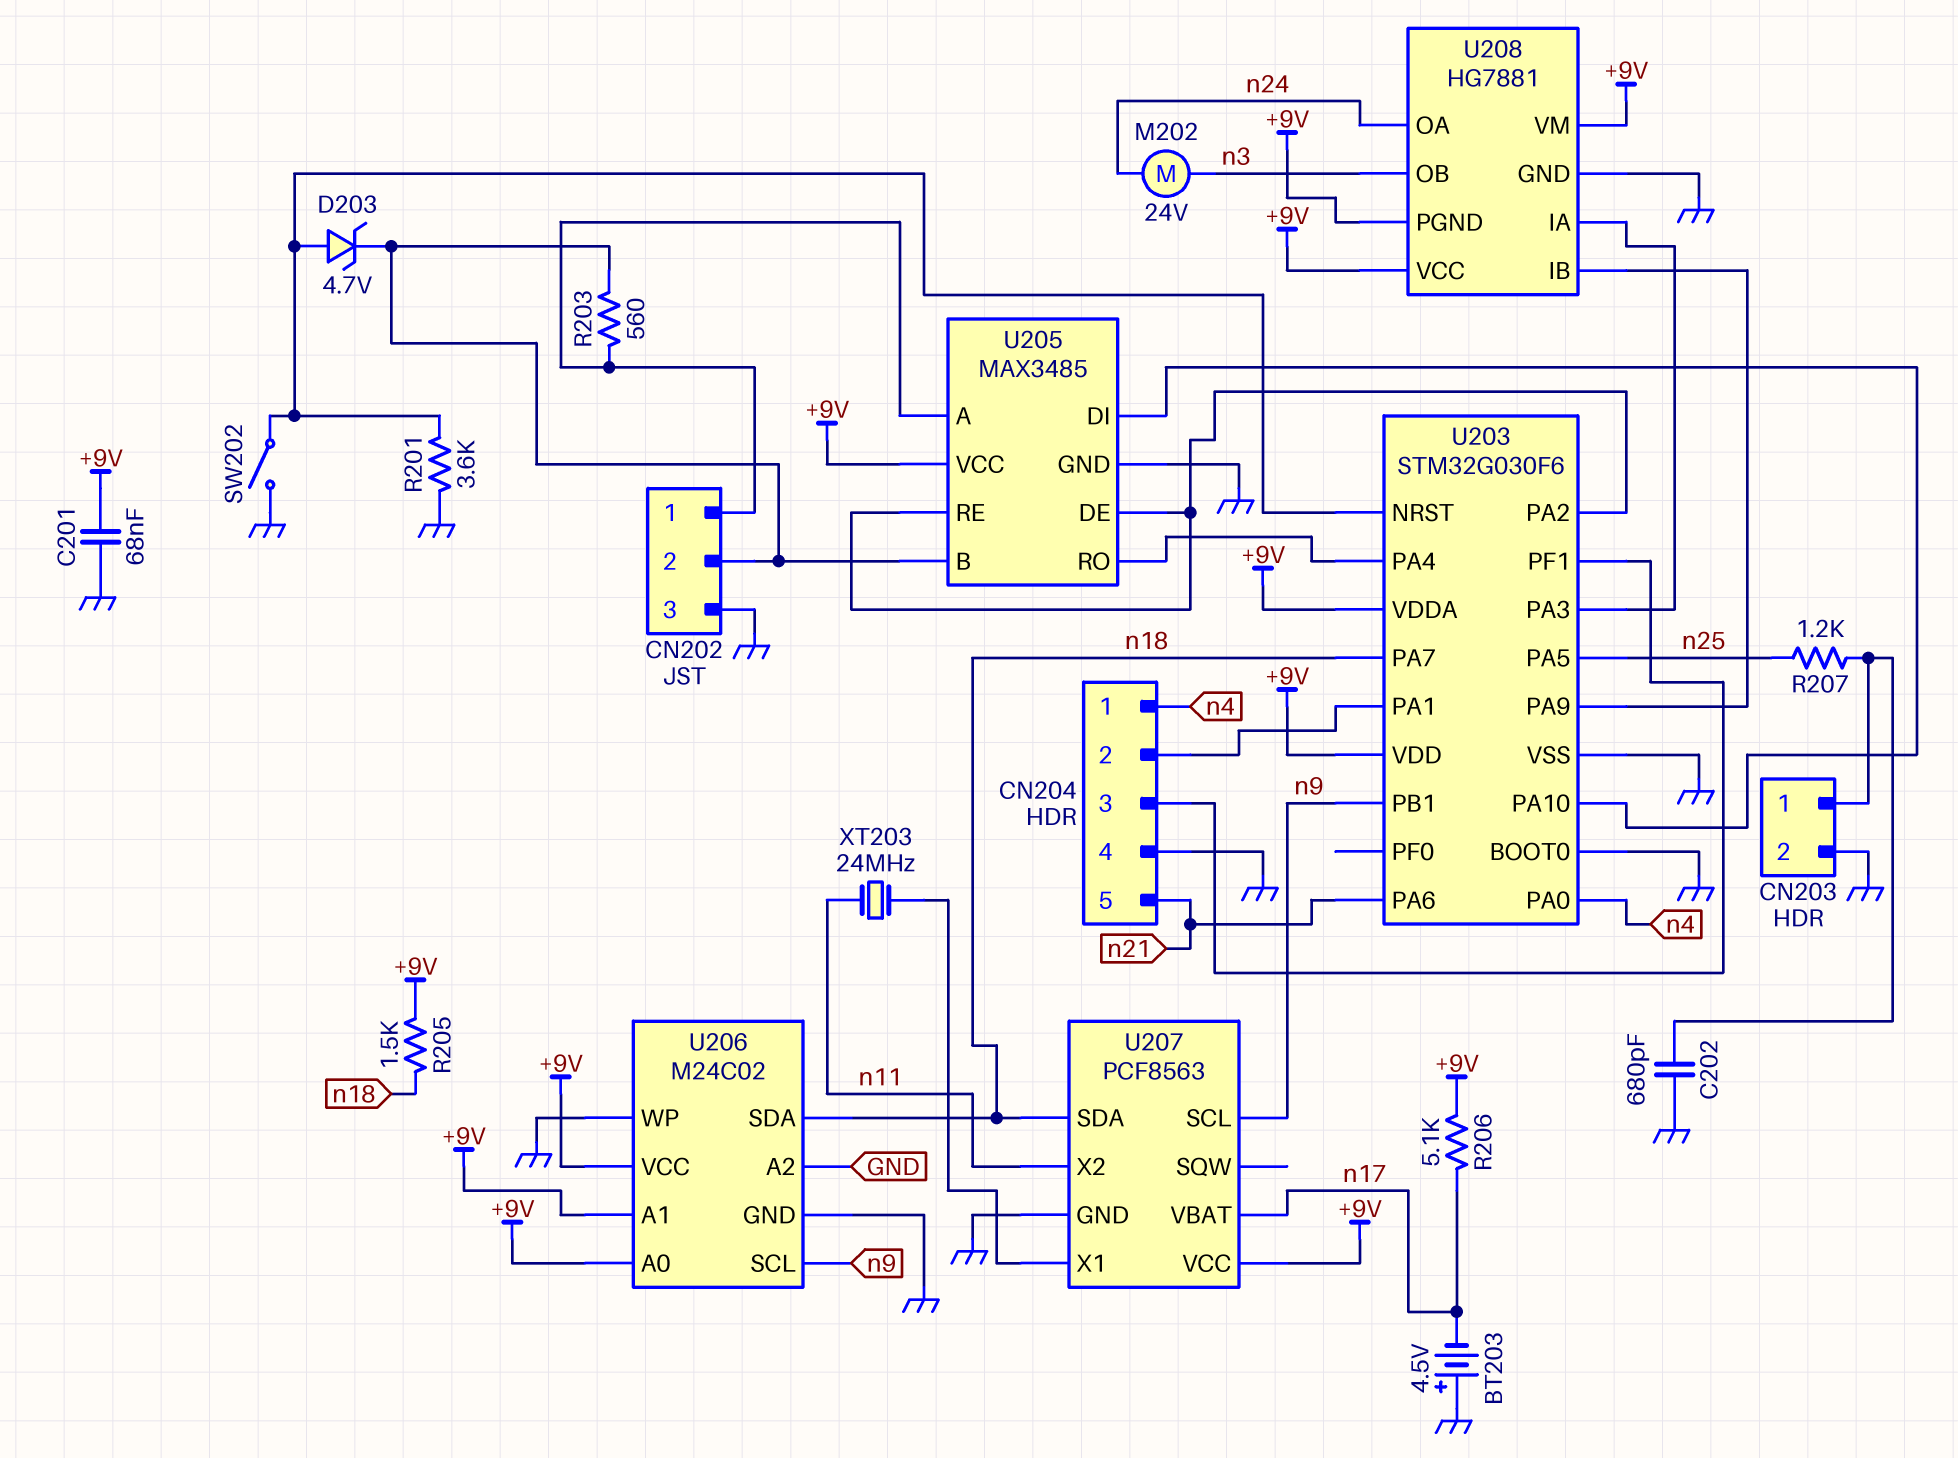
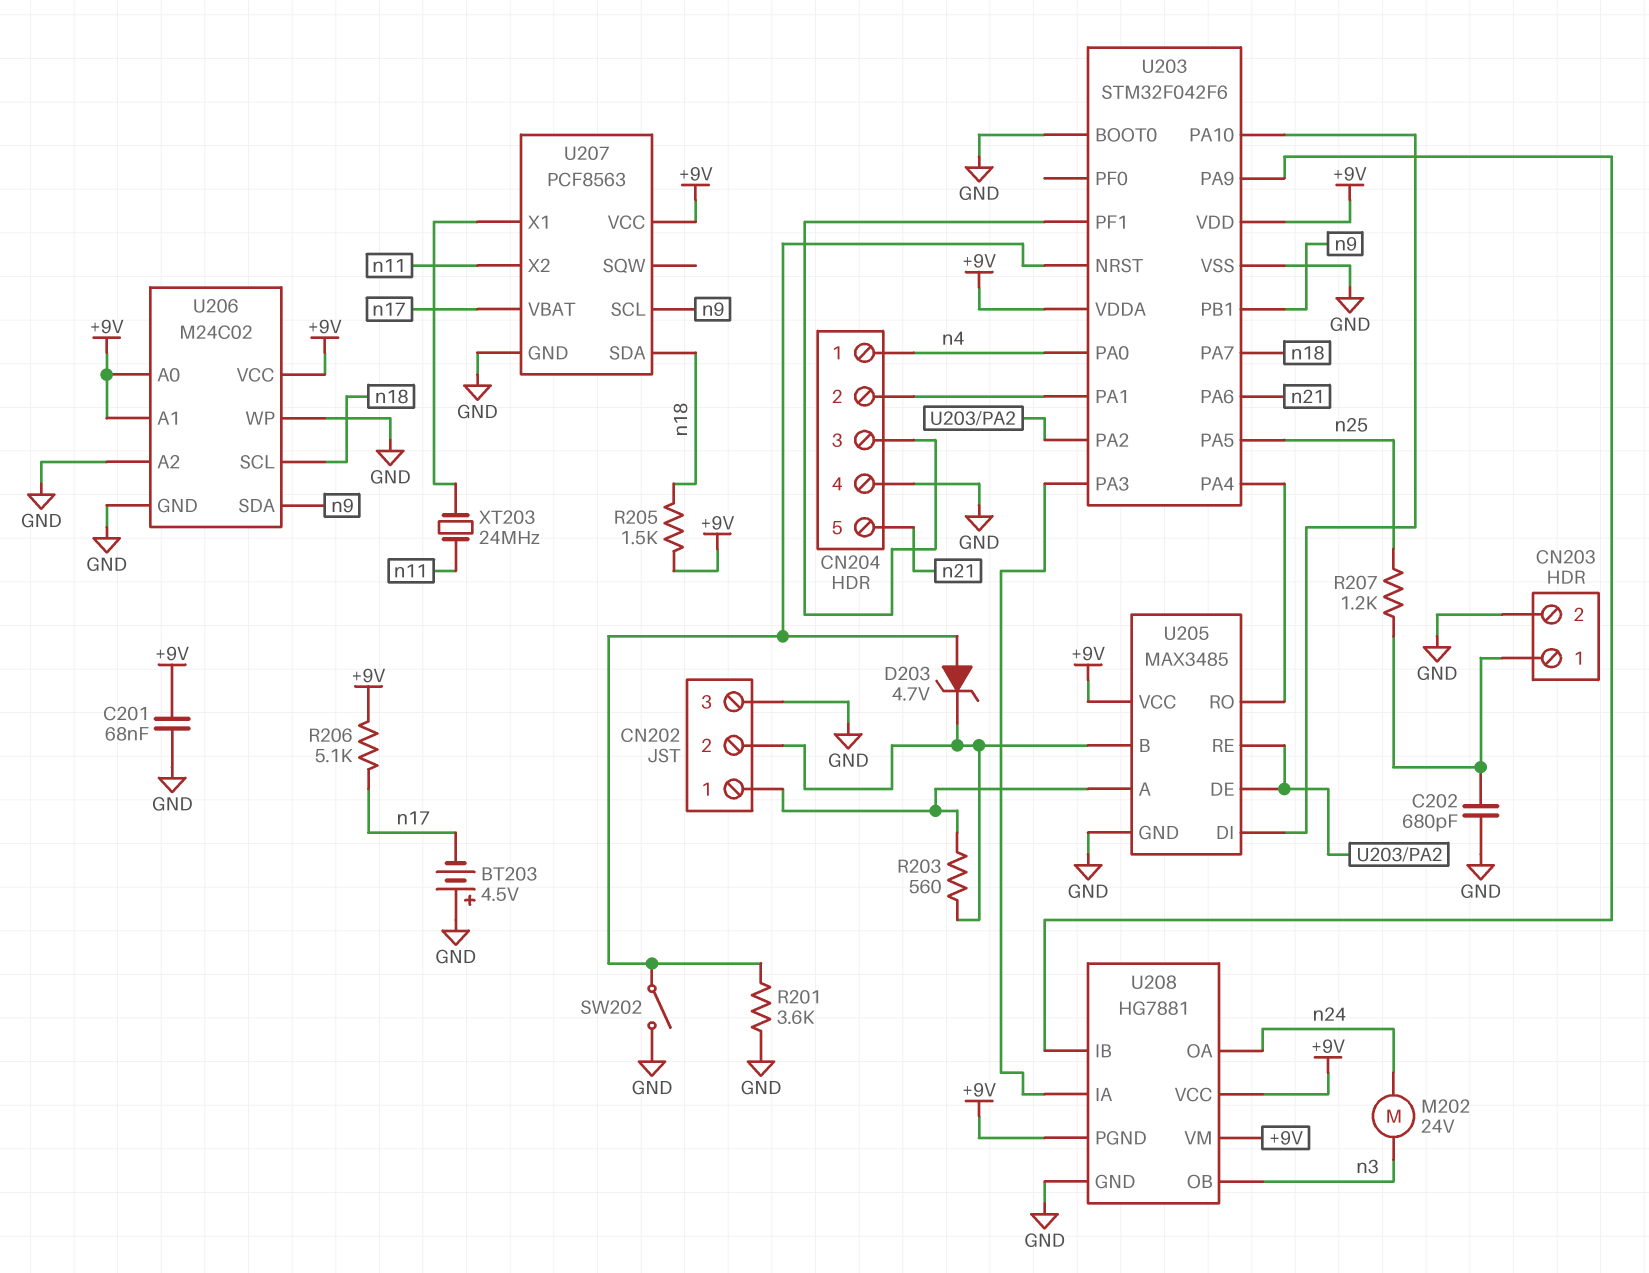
U203: STM32G030F6 -> STM32F042F6
U206 pin SCL: n9 -> n18
U206 pin SDA: n18 -> n9

